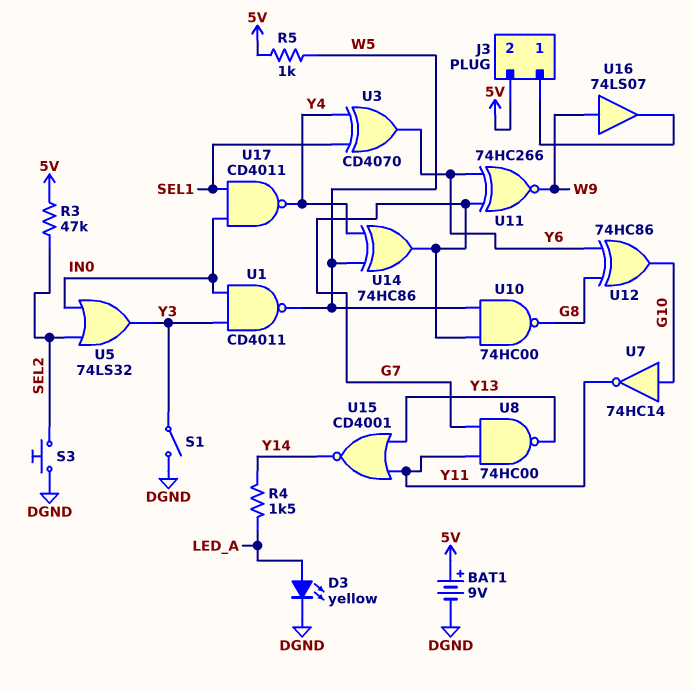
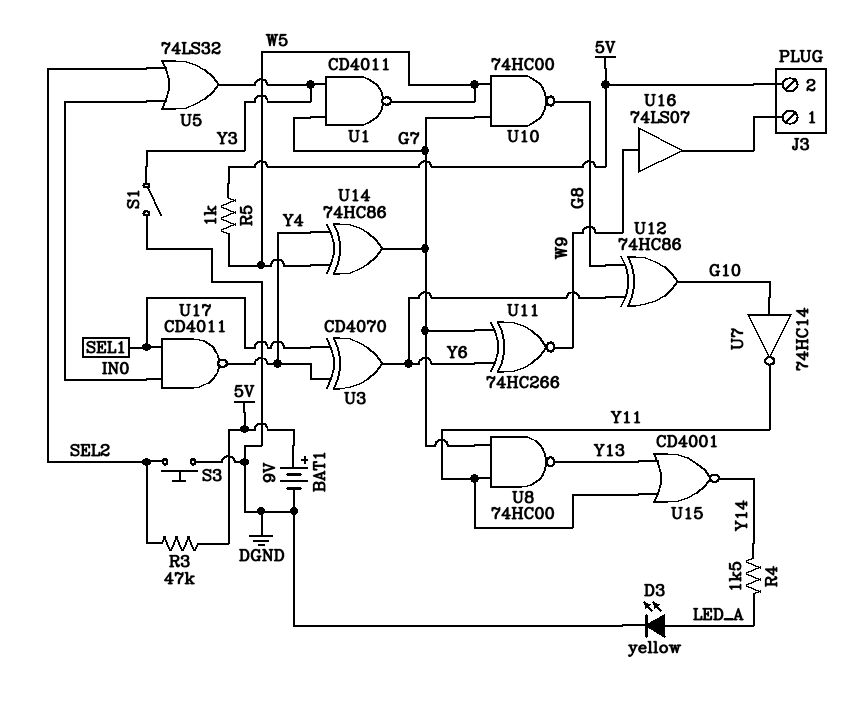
U1: NAND CD4011 (in IN0, in Y3, out W5) -> NAND CD4011 (in G7, in Y3, out W5)

